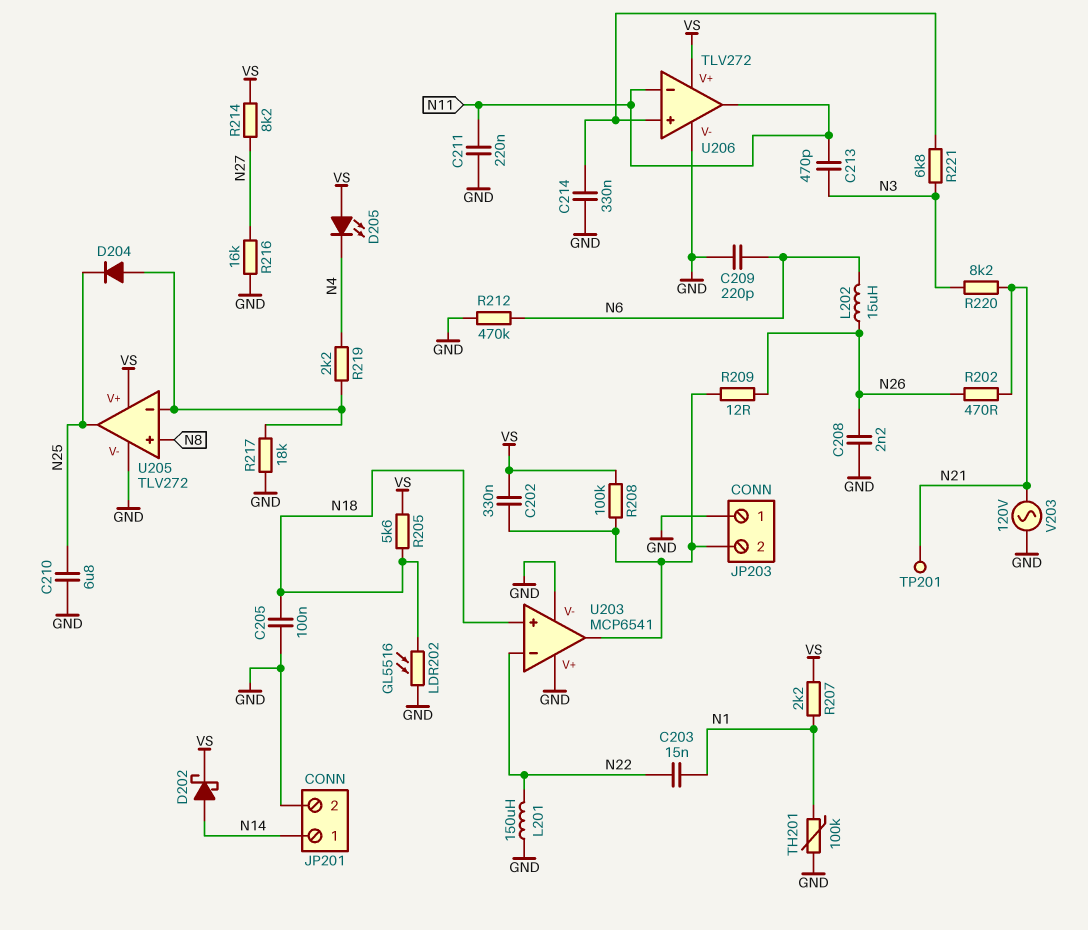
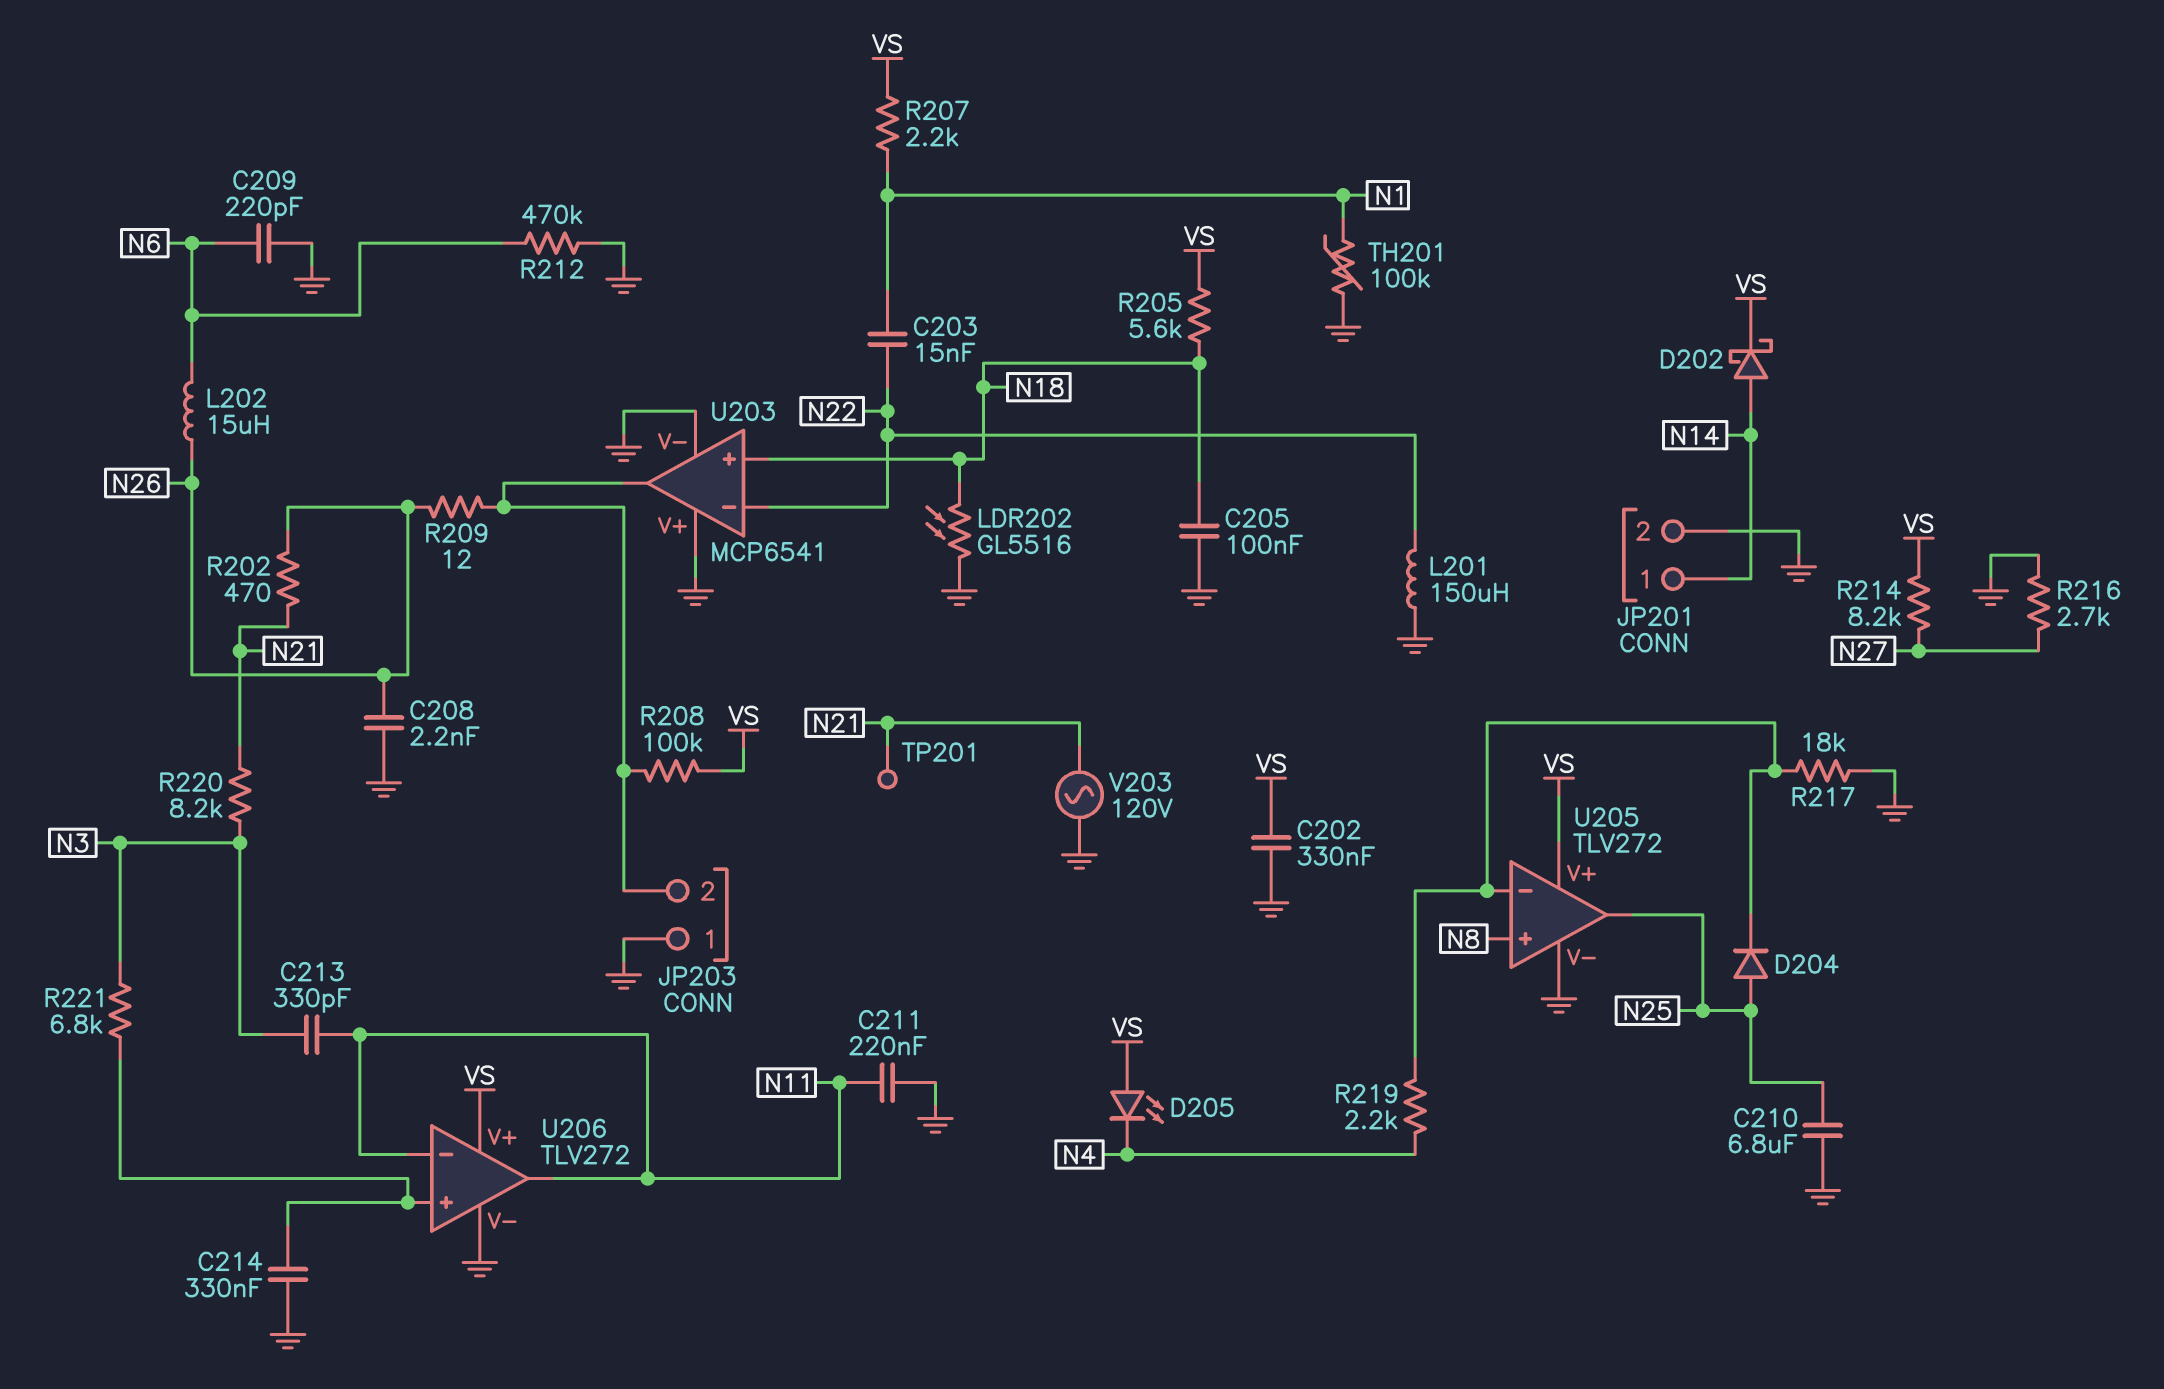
C202: 330nF (JP203/2, VS) -> 330nF (GND, VS)
C213: 470pF (N3, N11) -> 330pF (N3, N11)
D204: diode (A U205/in-, K N25) -> diode (A N25, K U205/in-)
R216: 16k (GND, N27) -> 2.7k (GND, N27)

